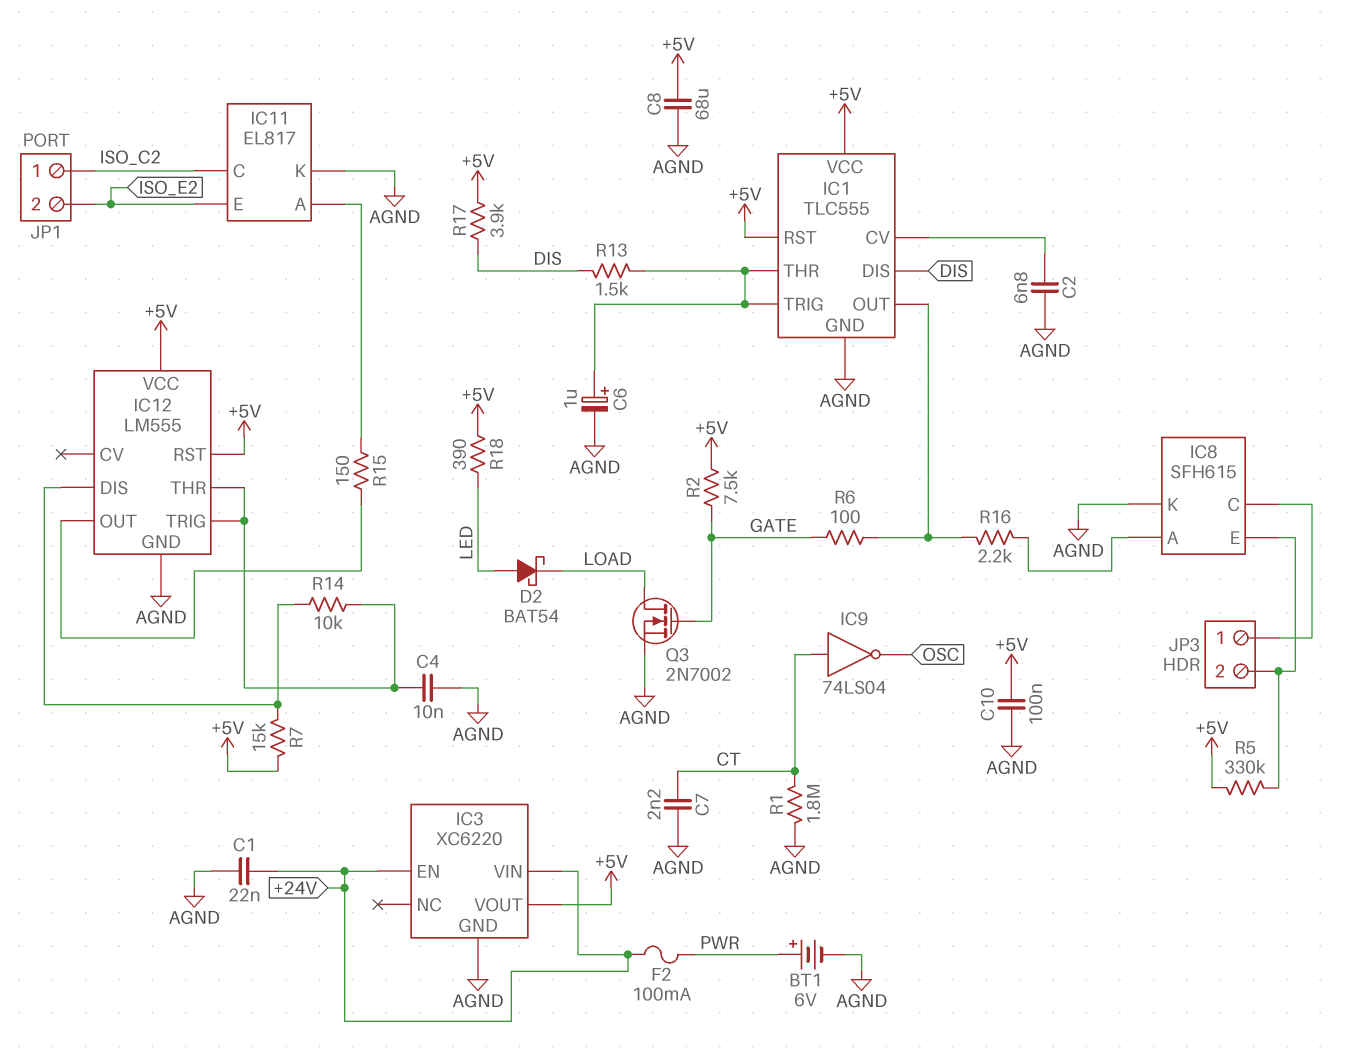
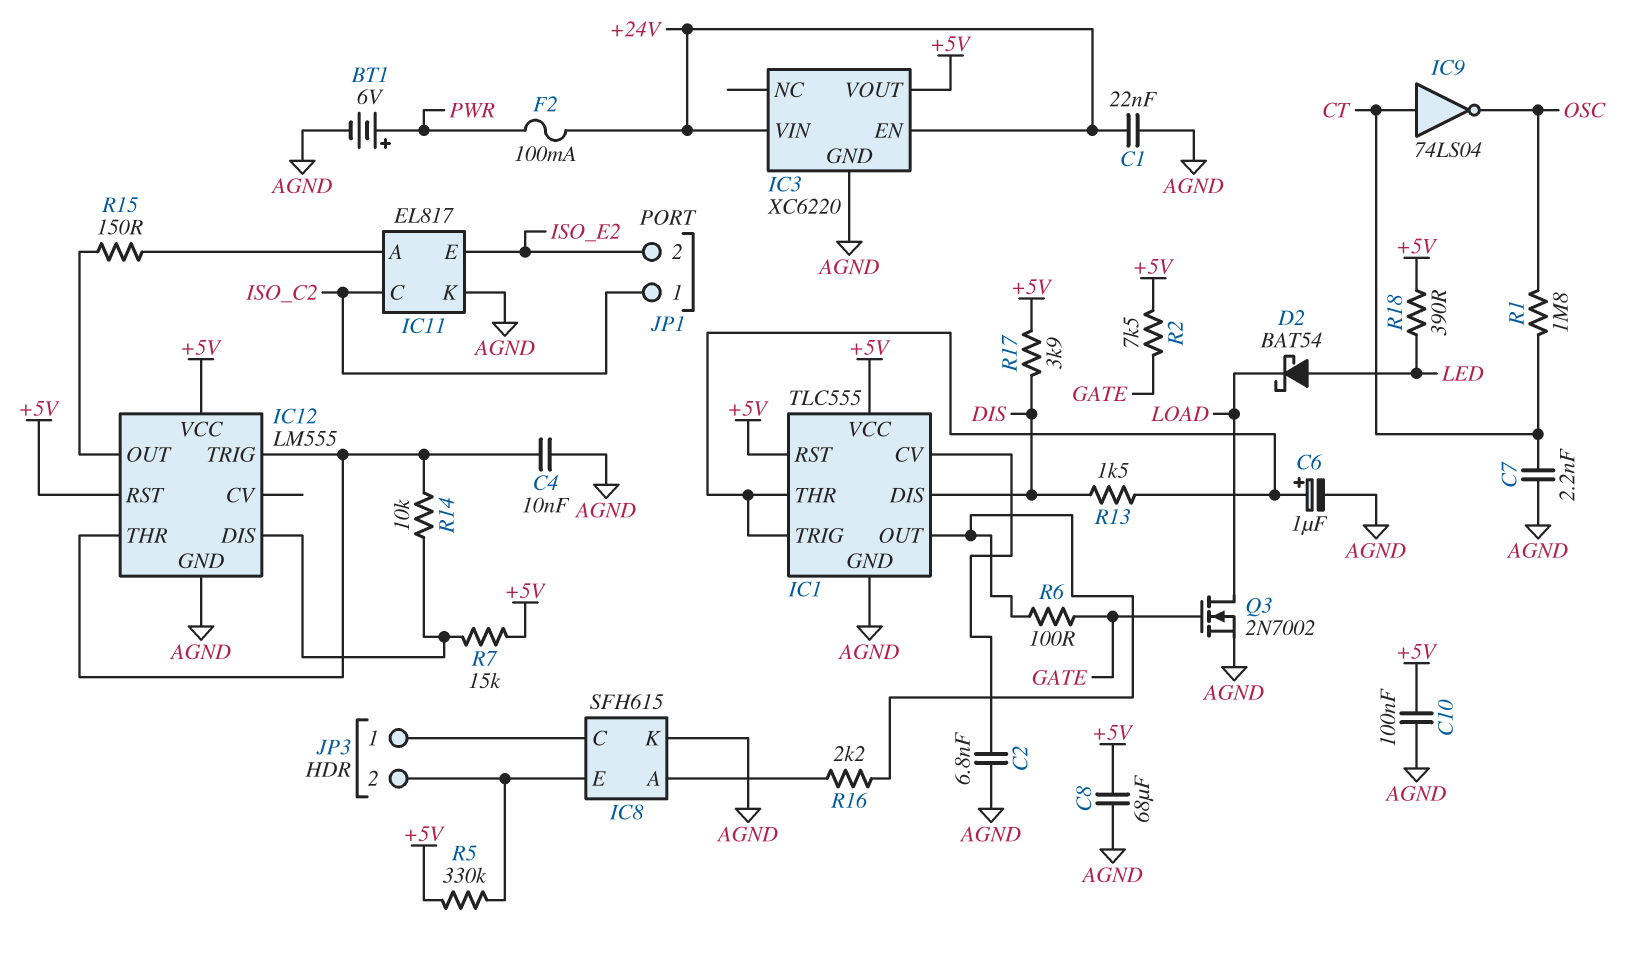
R1: 1.8M (AGND, CT) -> 1.8M (CT, OSC)

